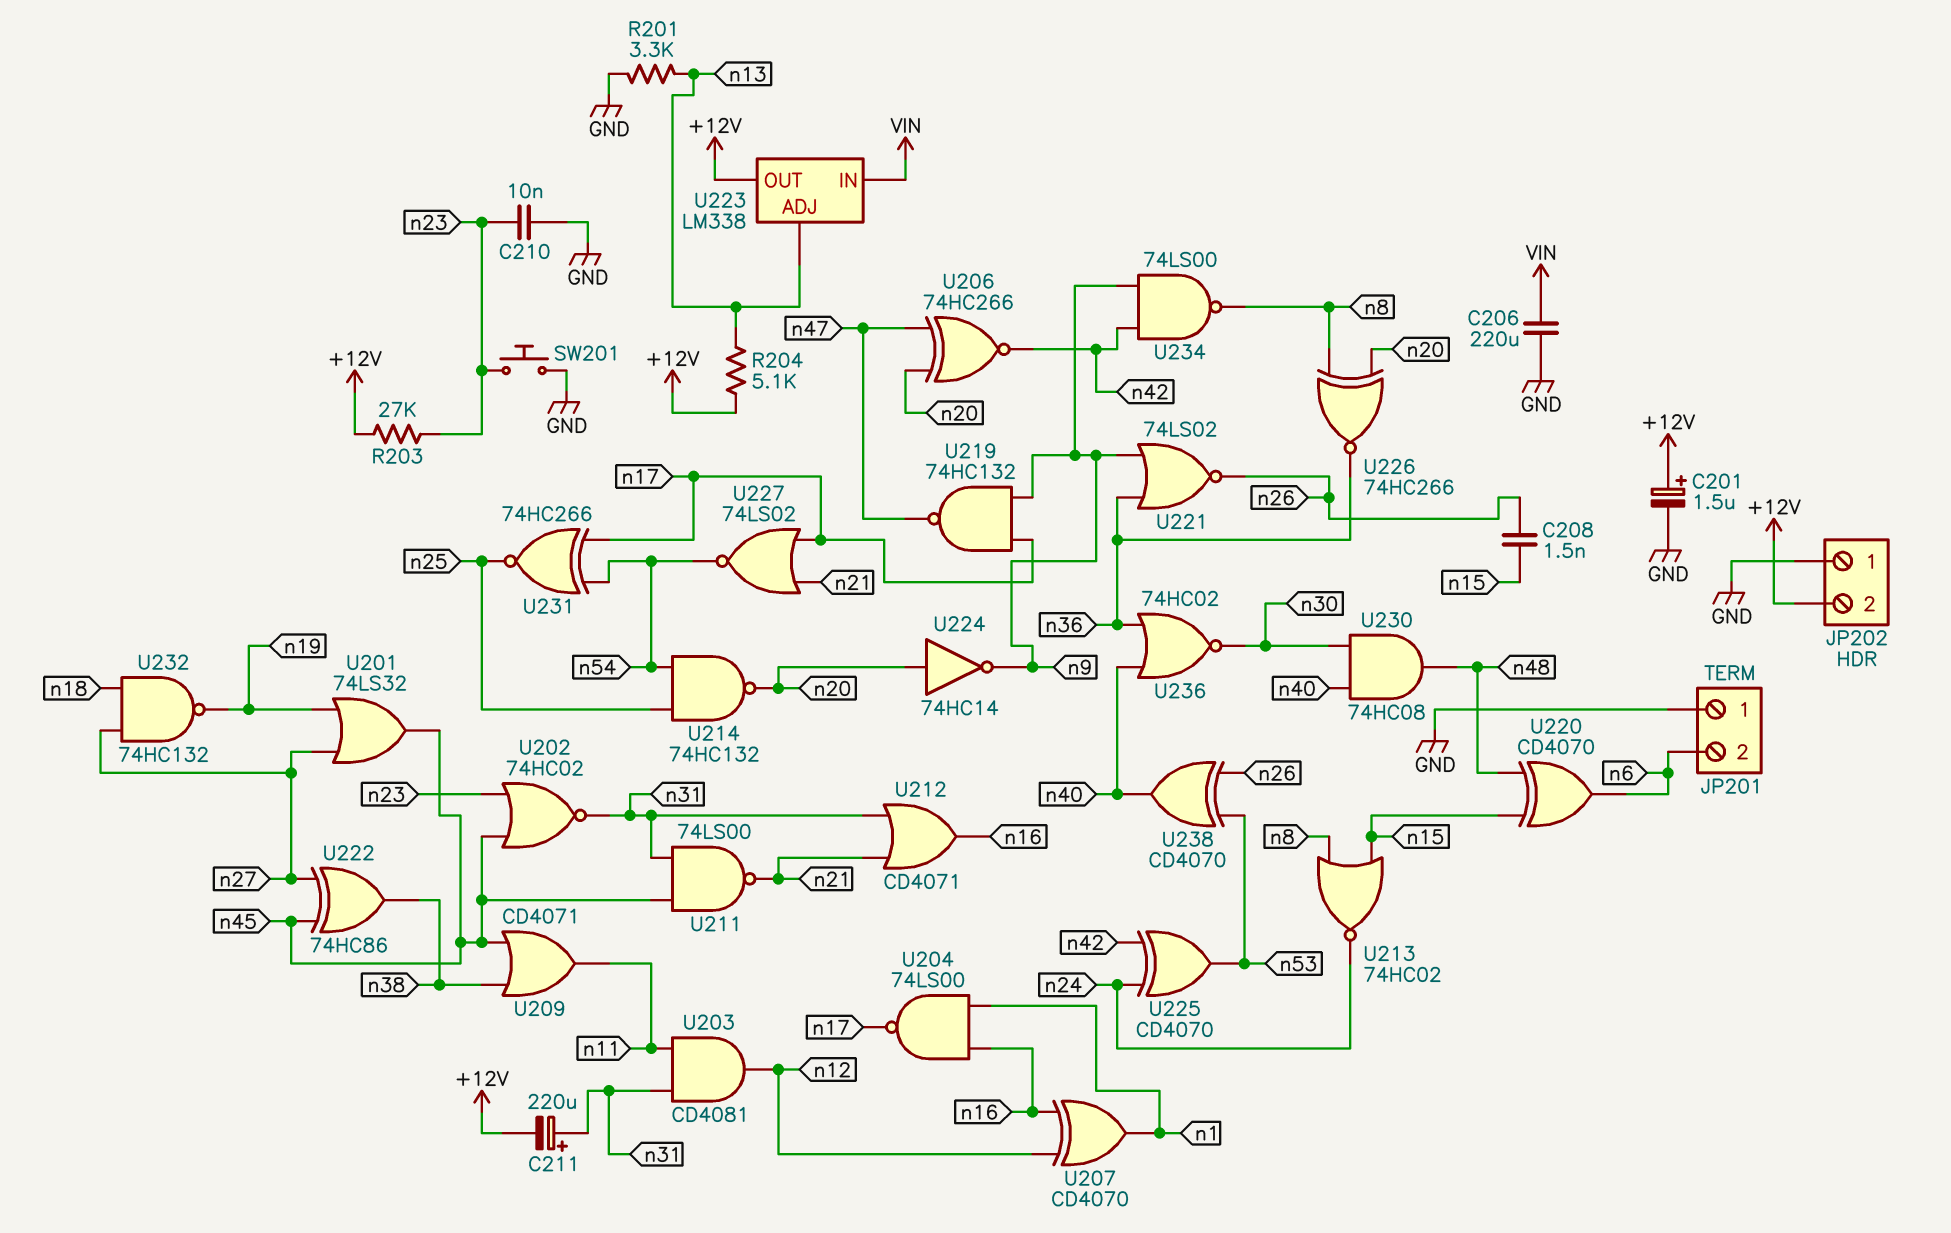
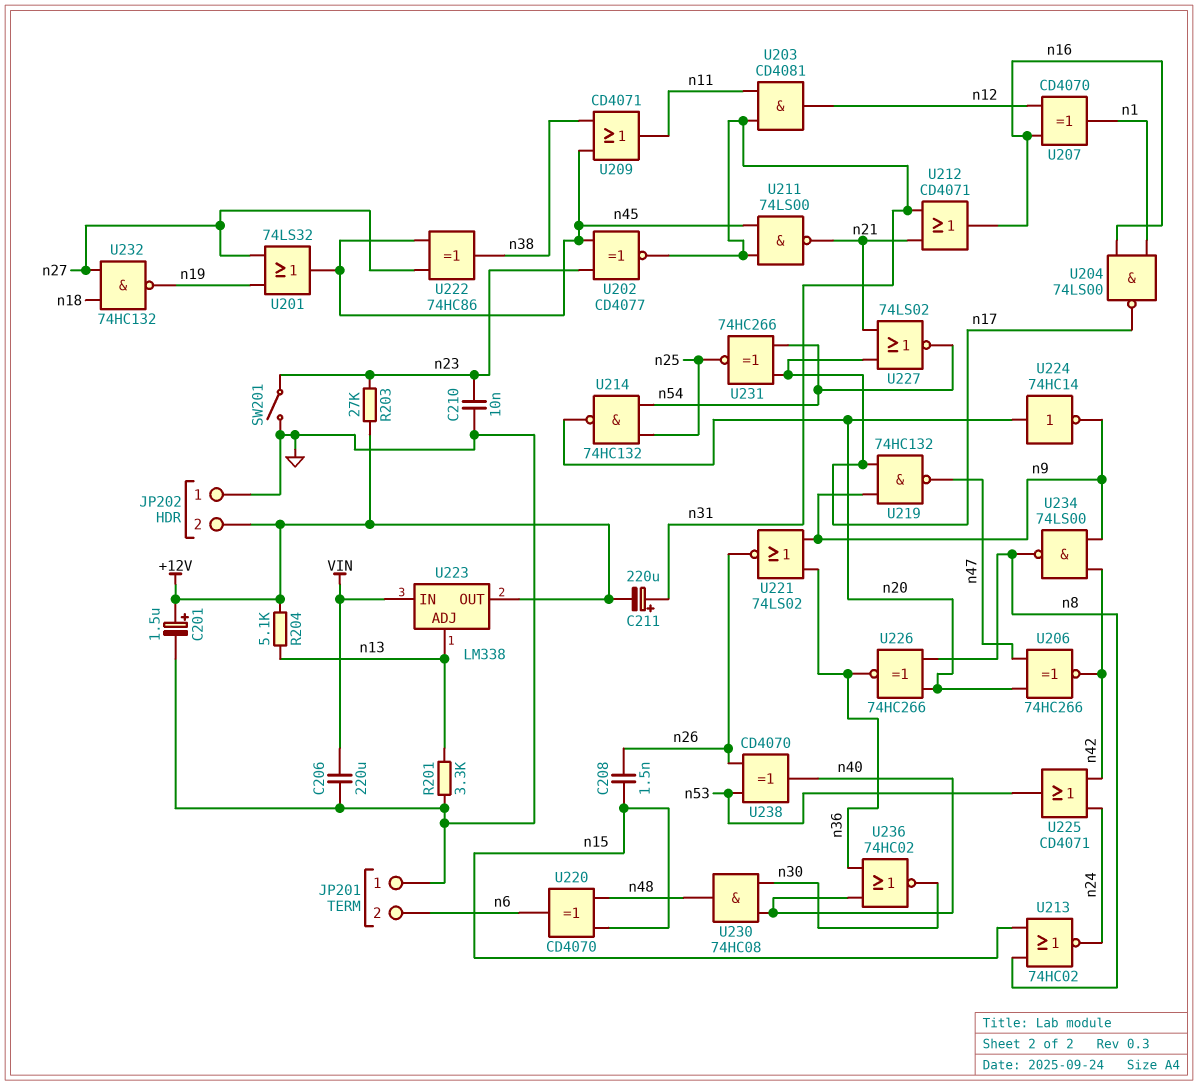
SW201: button (GND, n23) -> switch (GND, n23)
U202: NOR 74HC02 (in n23, in n45, out n31) -> XNOR CD4077 (in n23, in n45, out n31)
U225: XOR CD4070 (in n24, in n42, out n53) -> OR CD4071 (in n24, in n42, out n53)

